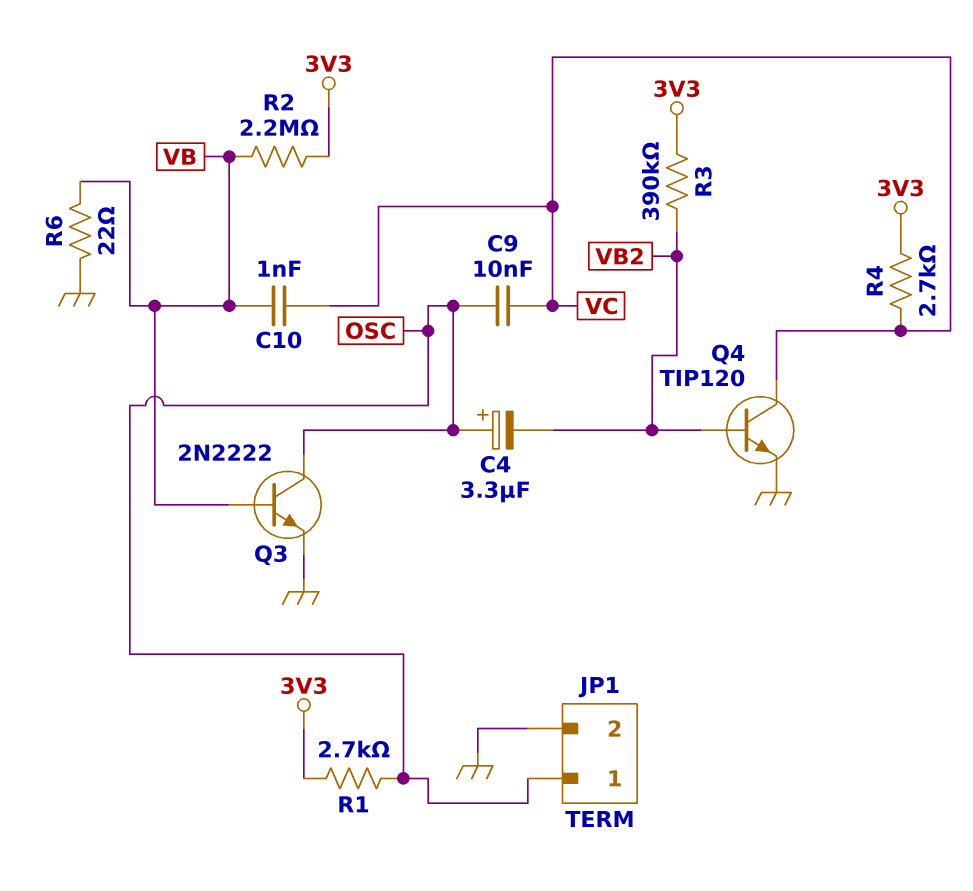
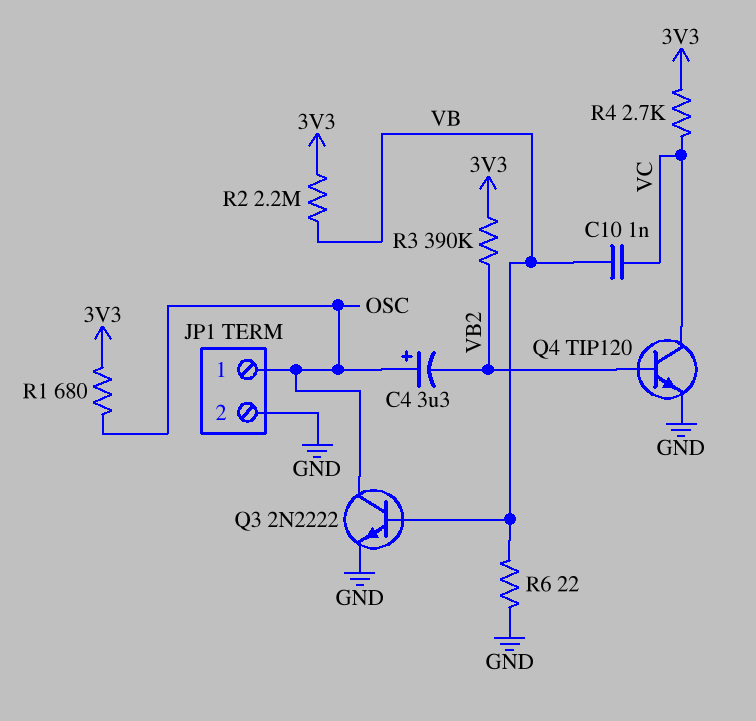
C9: 10nF (OSC, VC) -> none
R1: 2.7k (3V3, OSC) -> 680 (3V3, OSC)

